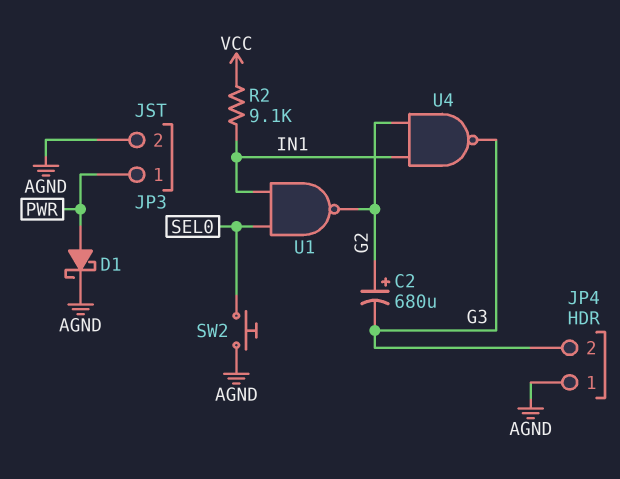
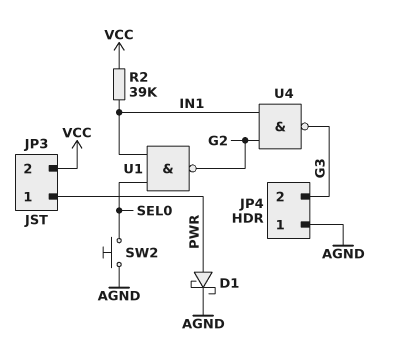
C2: 680uF (plus G2, minus G3) -> none
JP3 pin 2: AGND -> VCC
R2: 9.1k (IN1, VCC) -> 39k (IN1, VCC)

